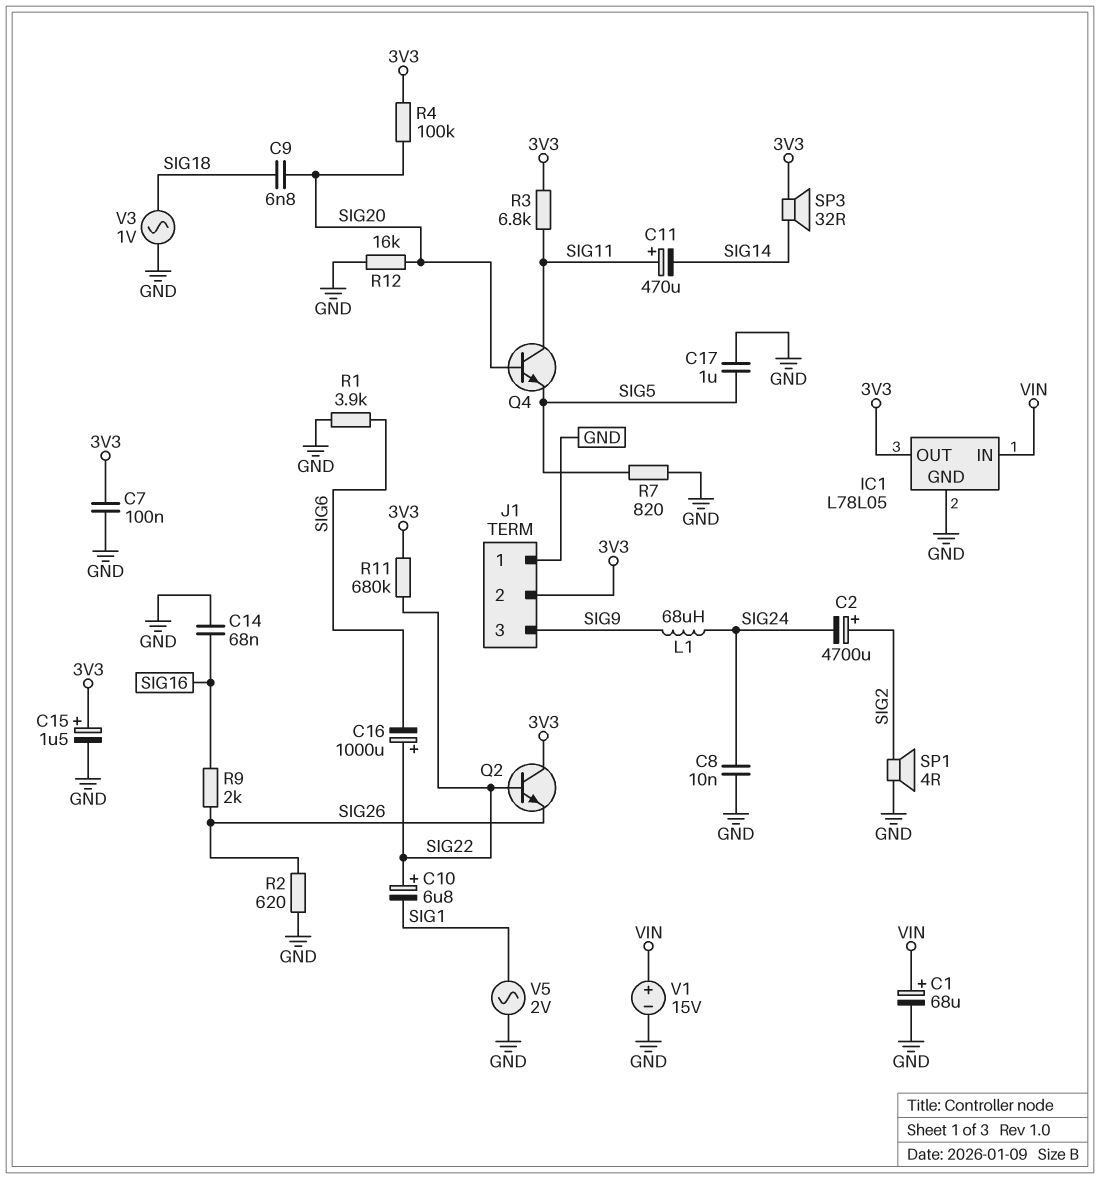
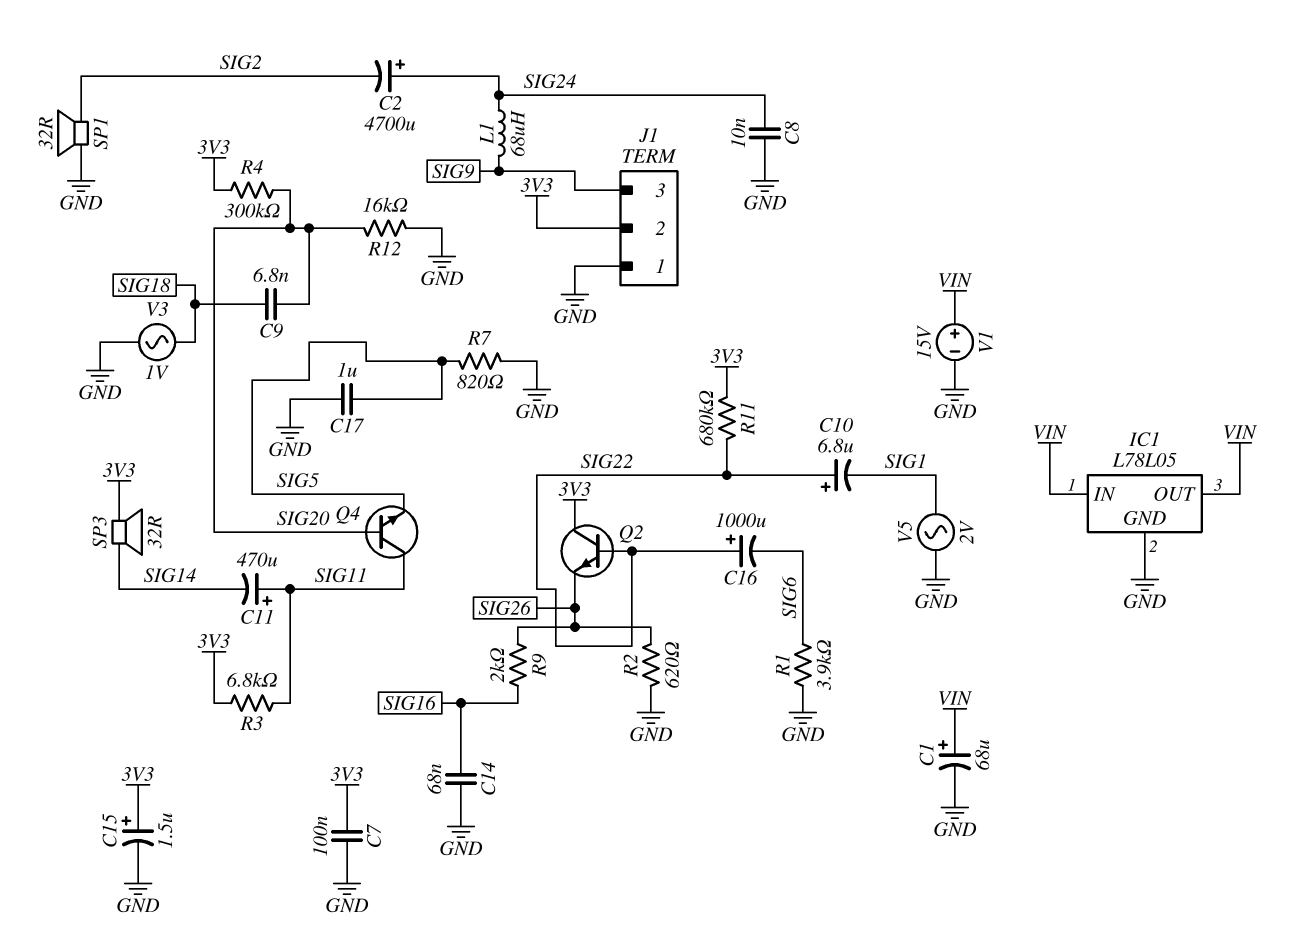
C2: 4700uF (plus SIG2, minus SIG24) -> 4700uF (plus SIG24, minus SIG2)
IC1 pin OUT: 3V3 -> VIN
R4: 100k (3V3, SIG20) -> 300k (3V3, SIG20)
SP1: speaker 4R (GND, SIG2) -> speaker 32R (GND, SIG2)

